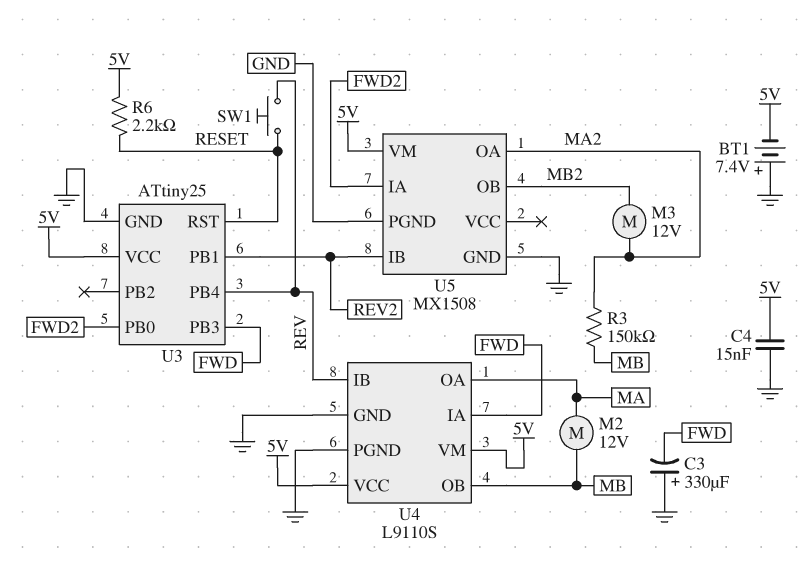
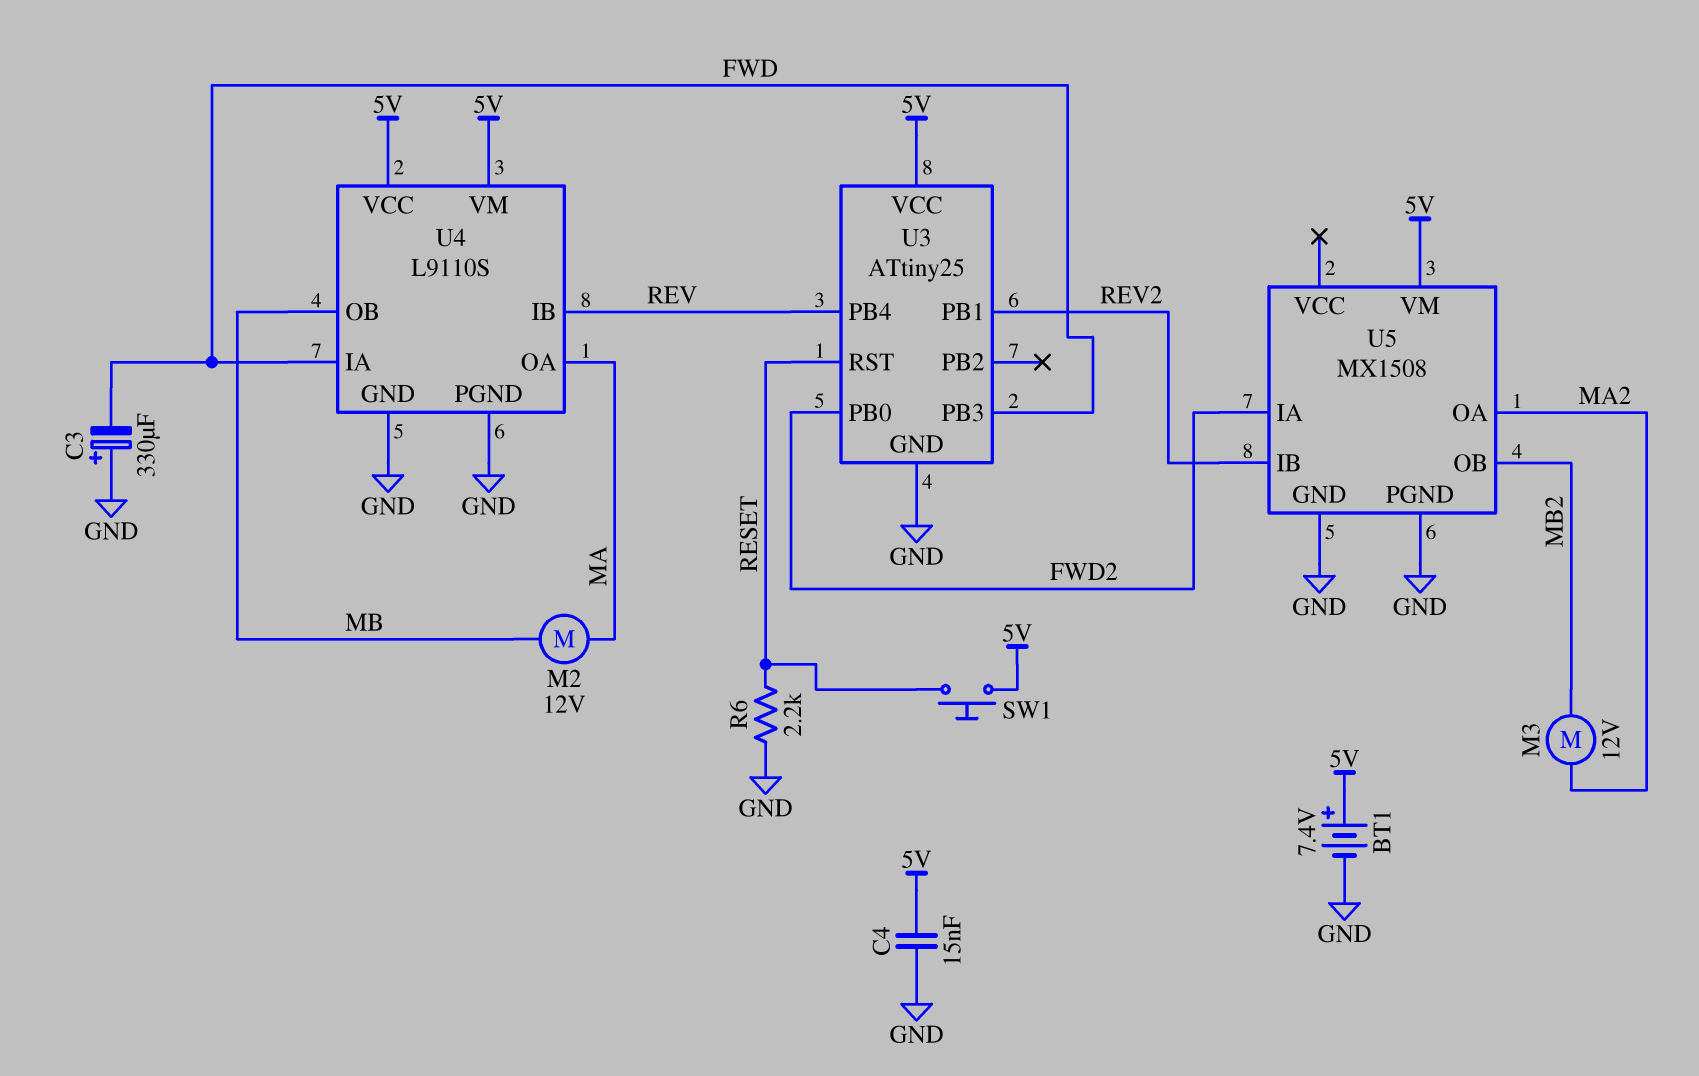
BT1: 7.4V (plus GND, minus 5V) -> 7.4V (plus 5V, minus GND)
R3: 150k (MA2, MB) -> none
R6: 2.2k (5V, RESET) -> 2.2k (GND, RESET)
SW1: button (RESET, REV) -> button (5V, RESET)

